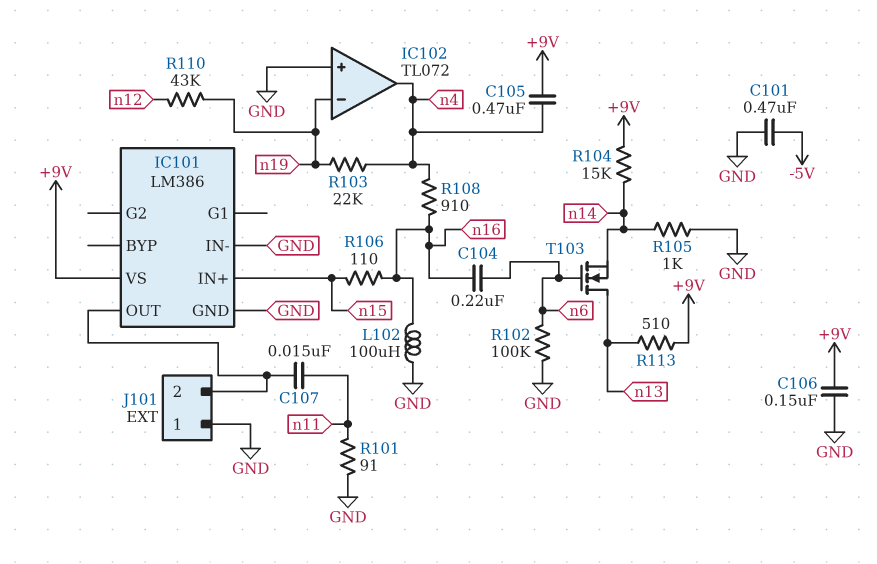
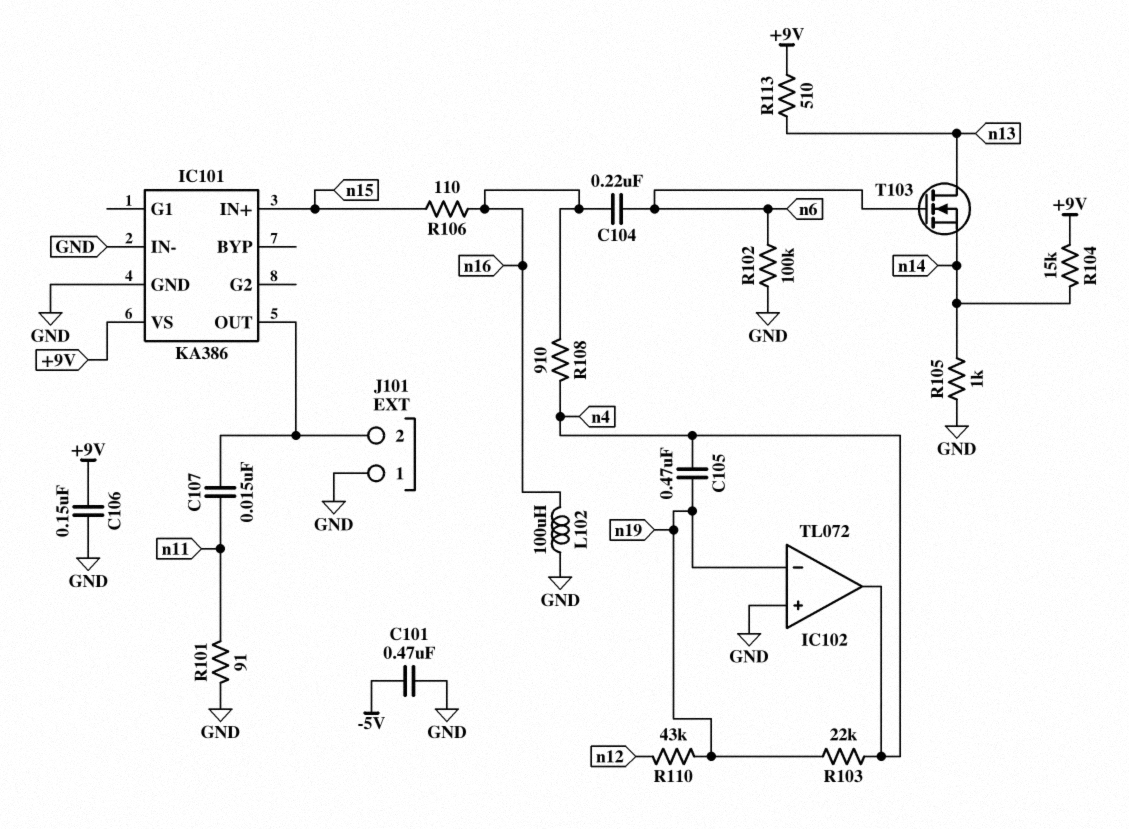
C105: 470nF (+9V, n4) -> 470nF (n4, n19)
IC101: LM386 -> KA386

